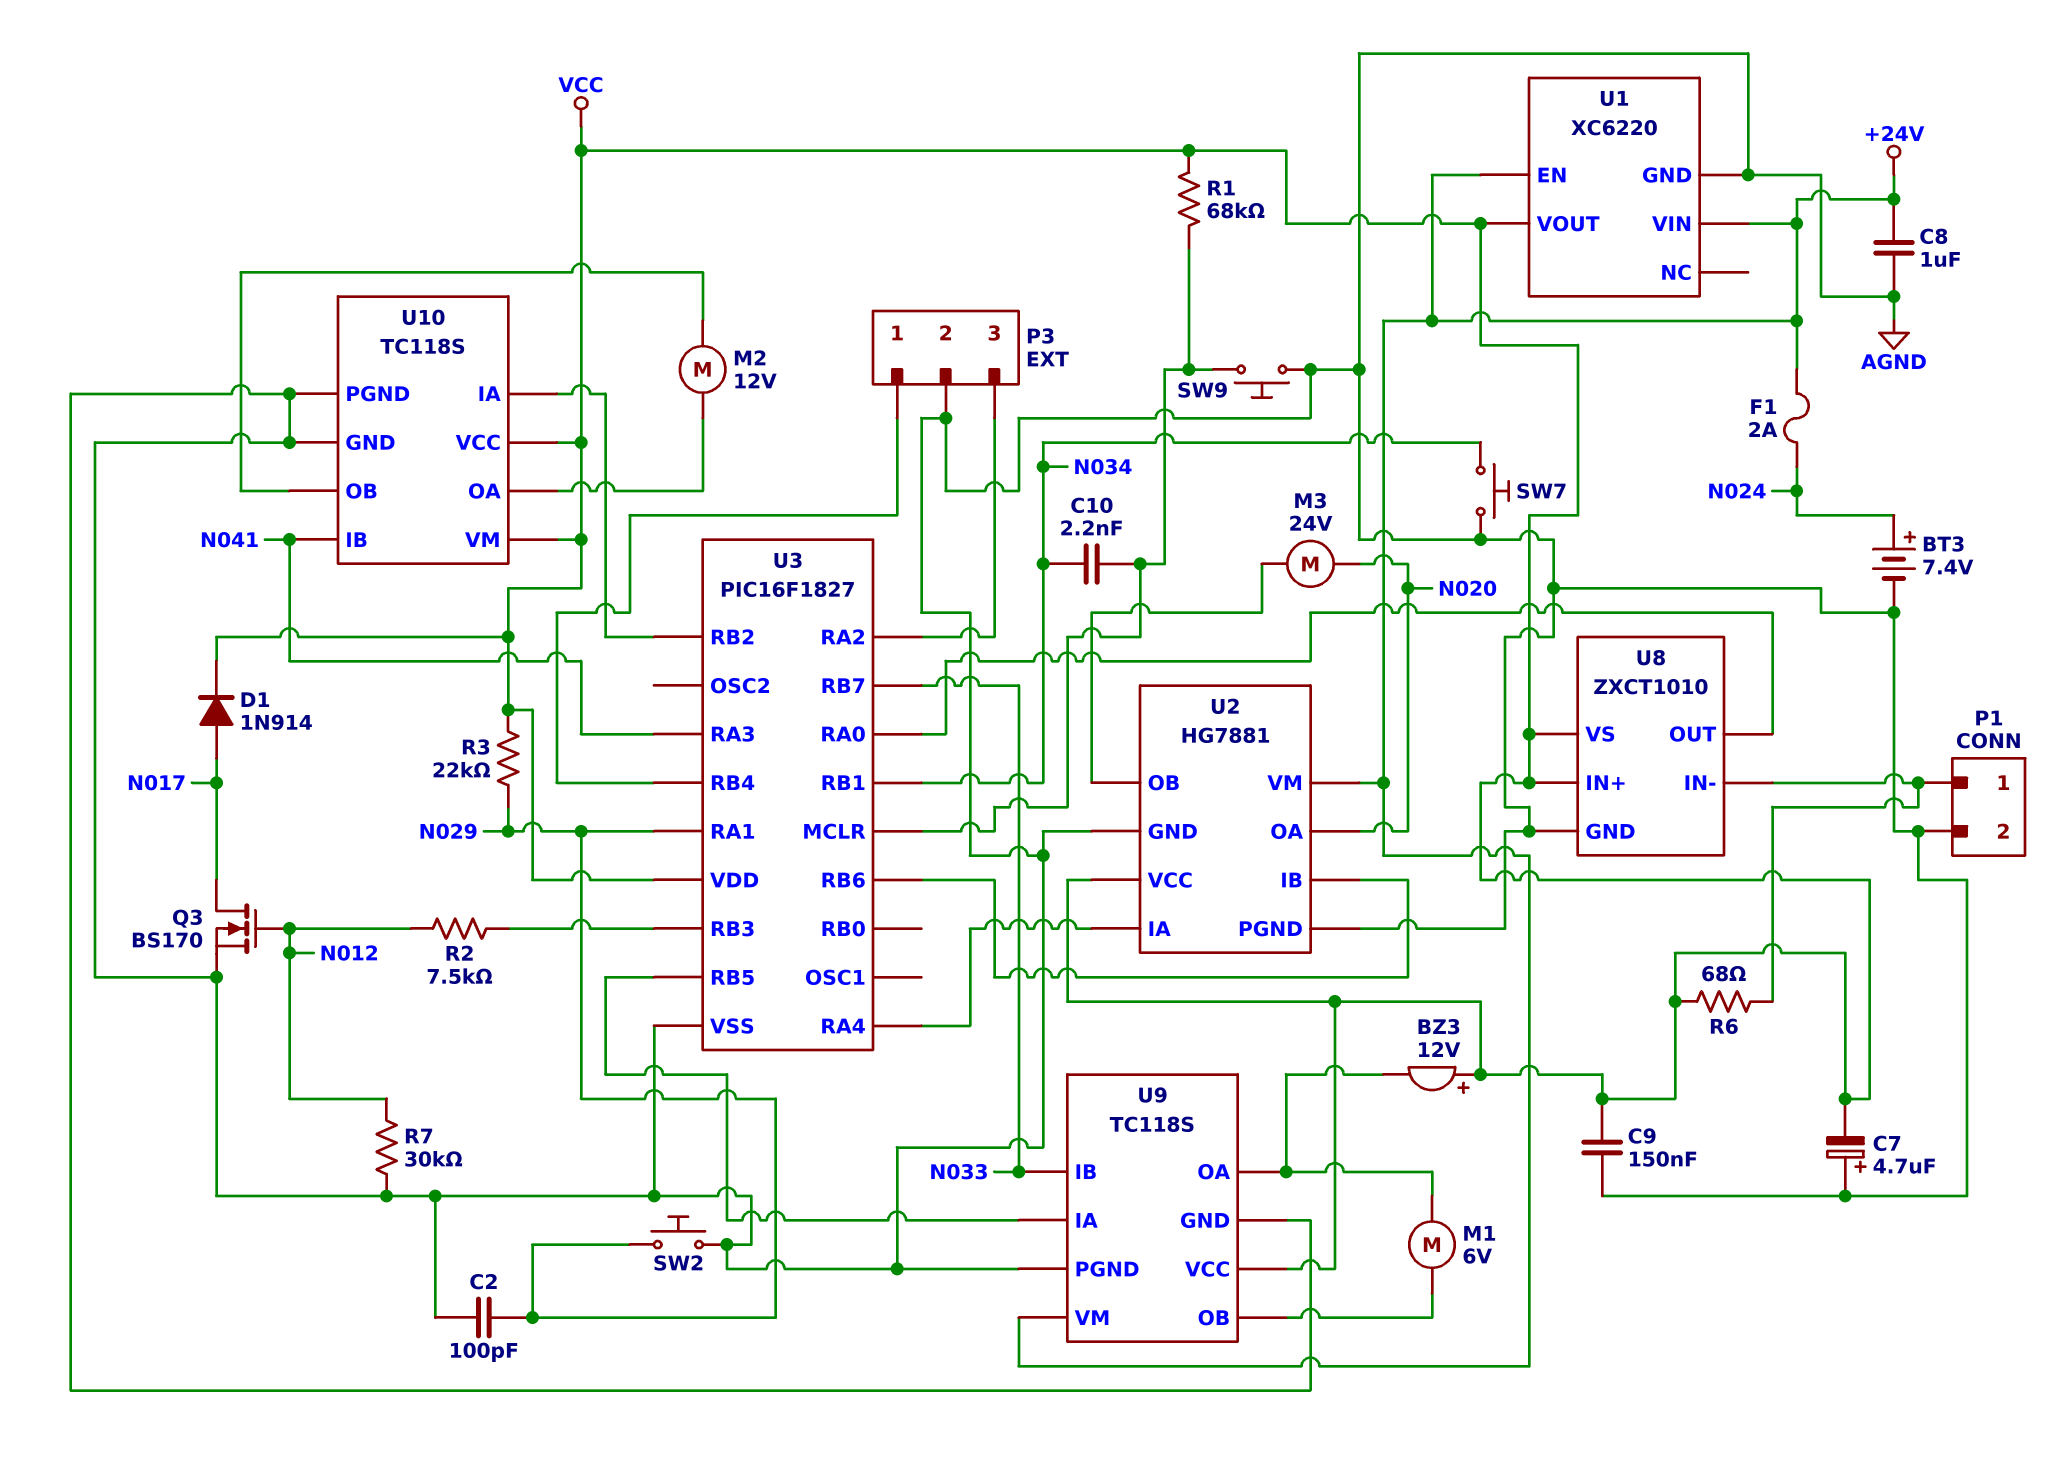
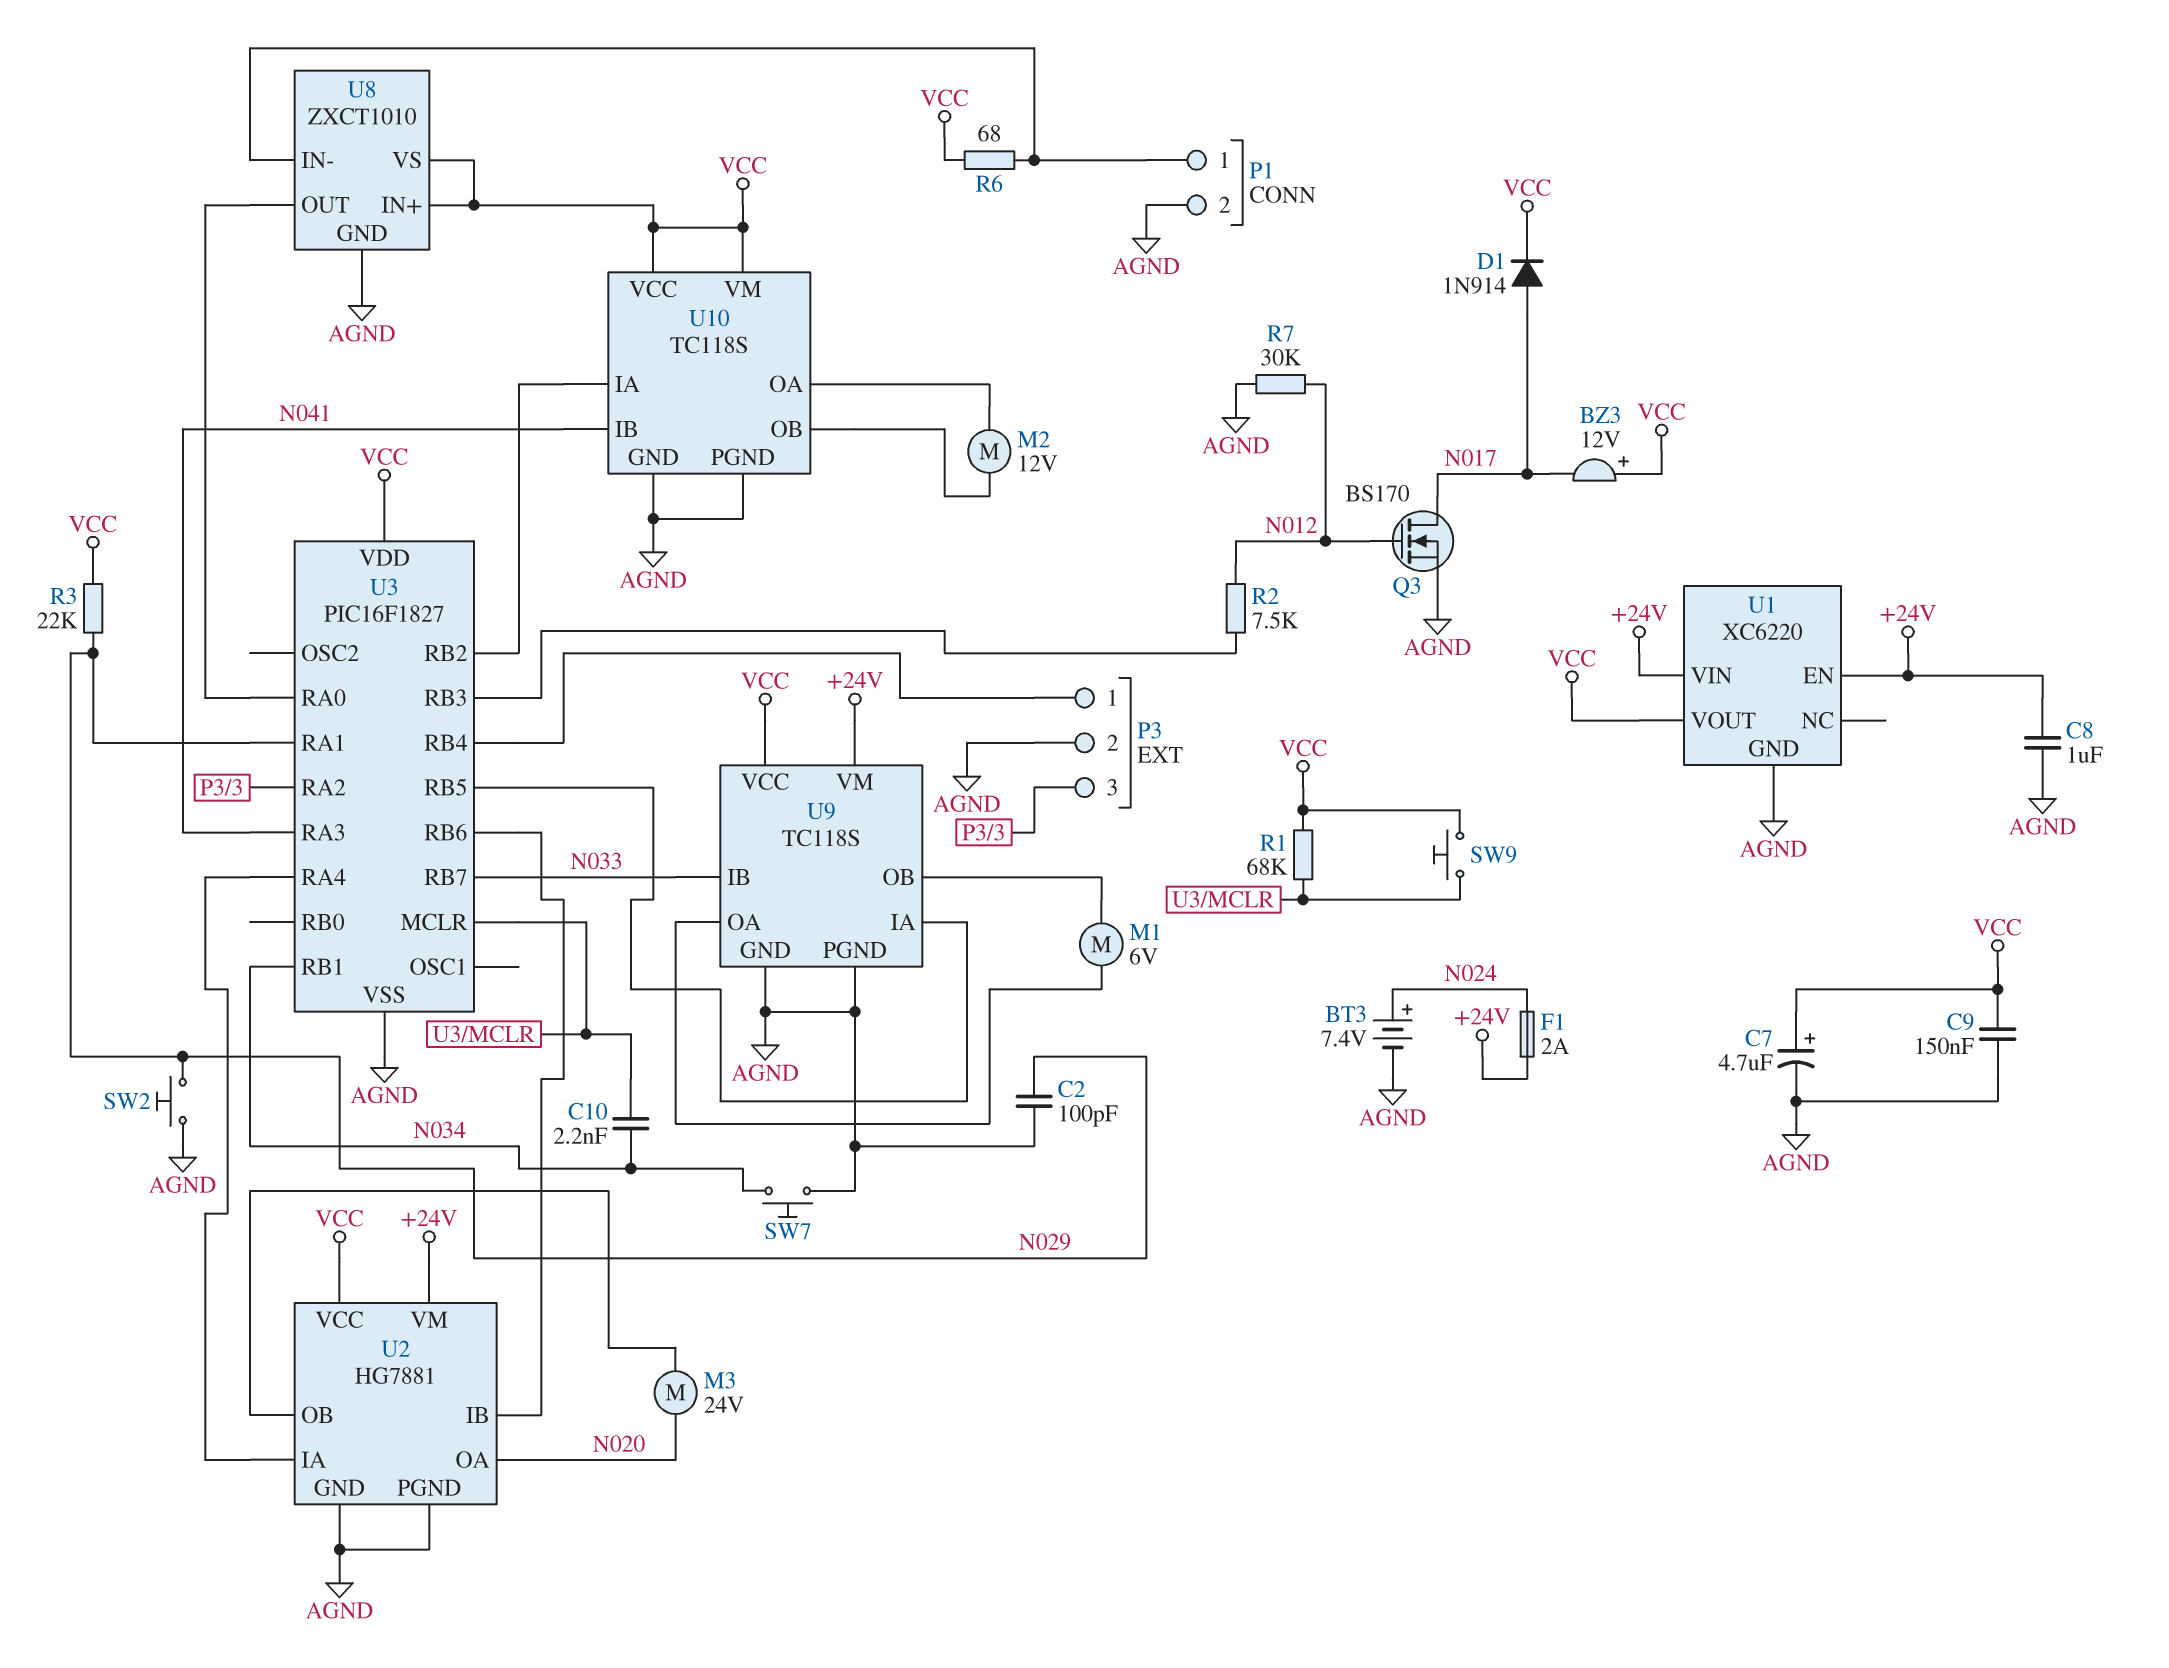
BZ3: buzzer 12V (plus VCC, minus U9/OA) -> buzzer 12V (plus VCC, minus N017)
C7: 4.7uF (plus AGND, minus VCC) -> 4.7uF (plus VCC, minus AGND)
SW9: button (AGND, U3/MCLR) -> button (U3/MCLR, VCC)

